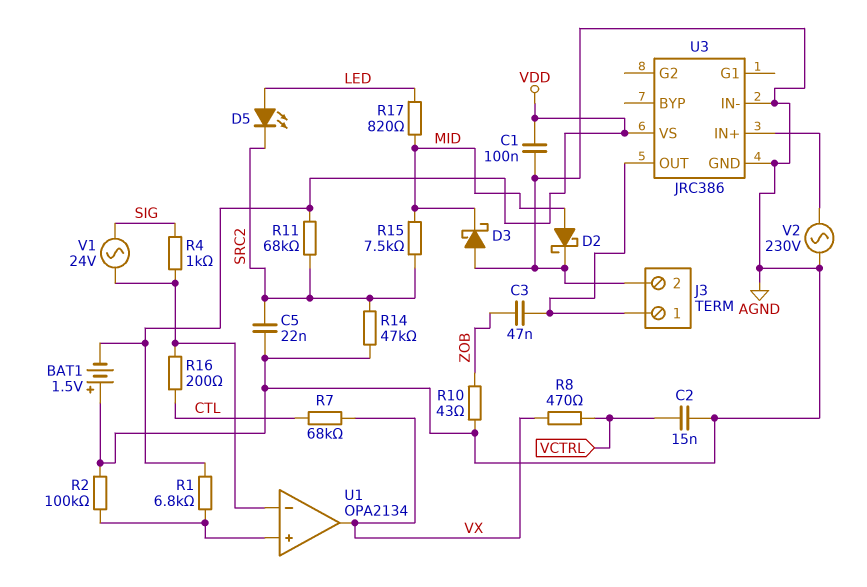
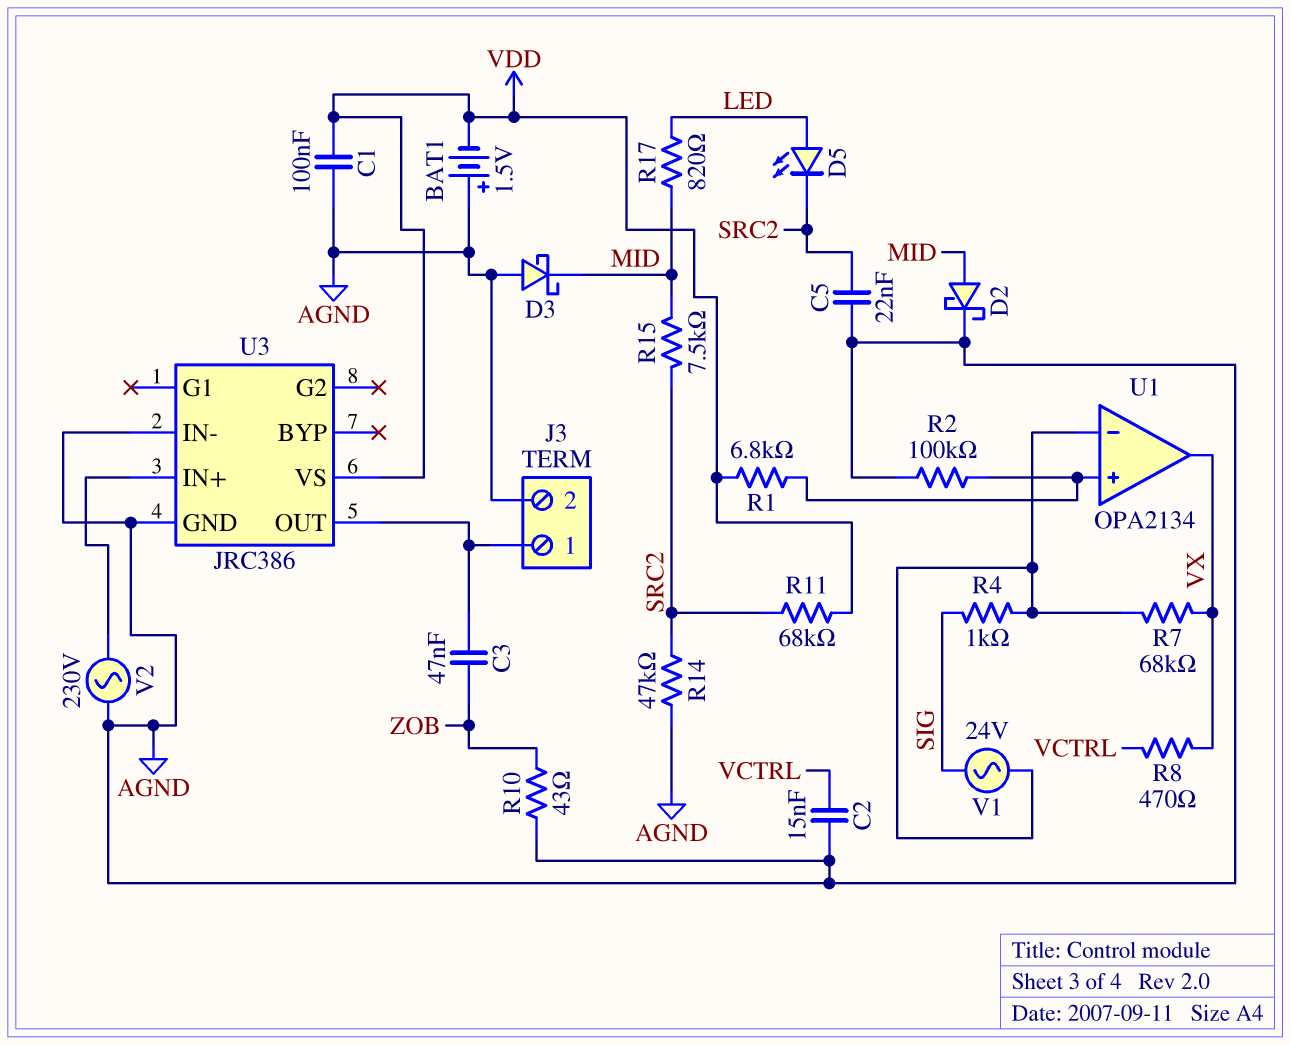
R7: 68k (CTL, VX) -> 68k (U1/in-, VX)
R16: 200 (CTL, U1/in-) -> none

